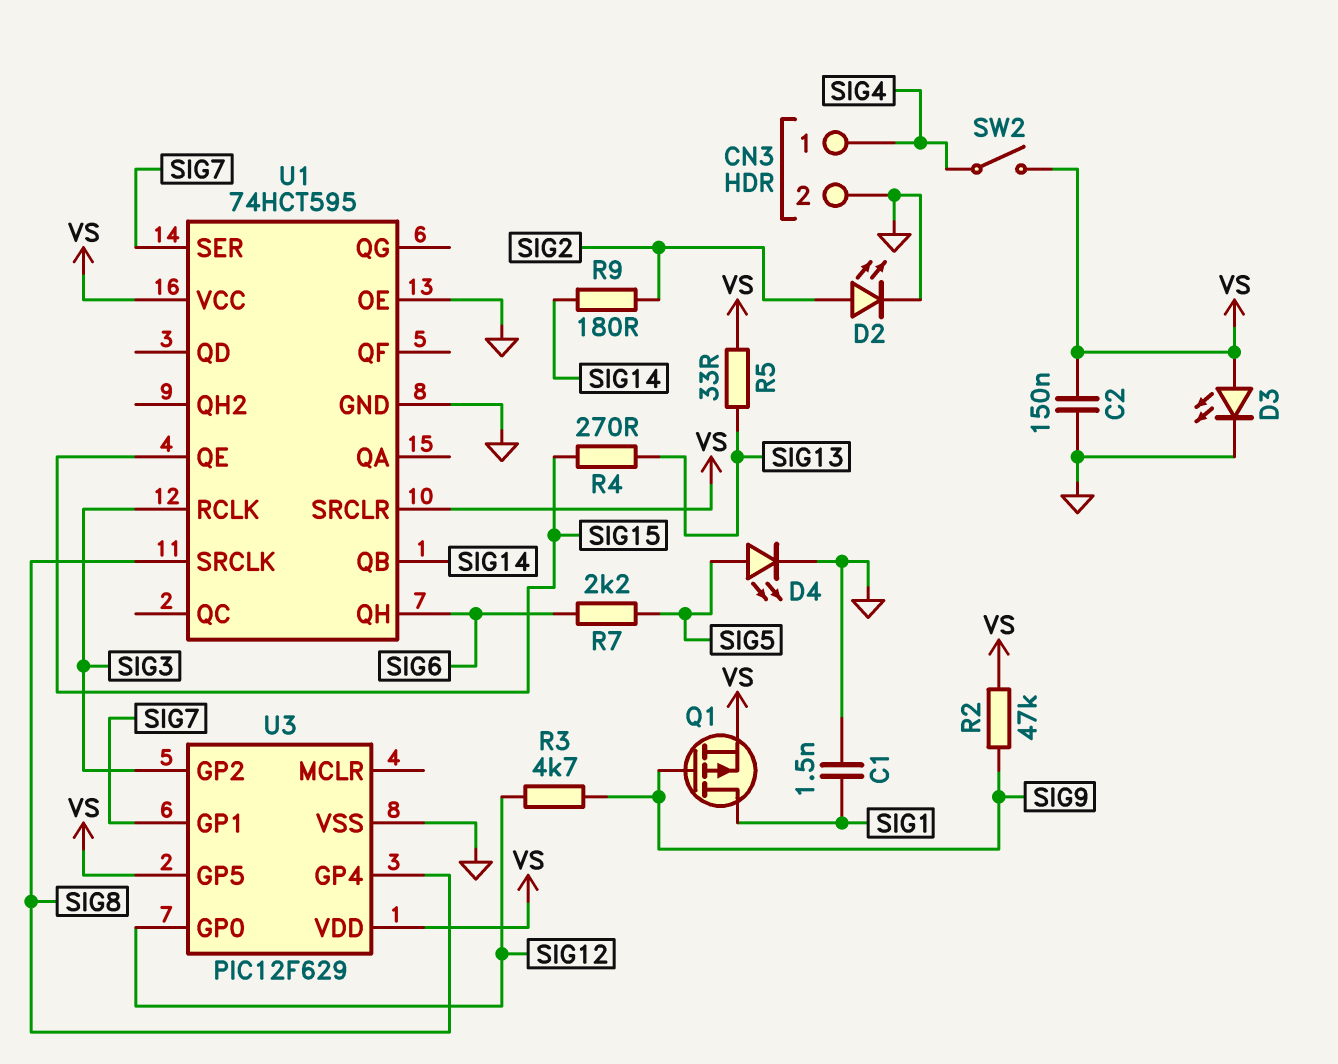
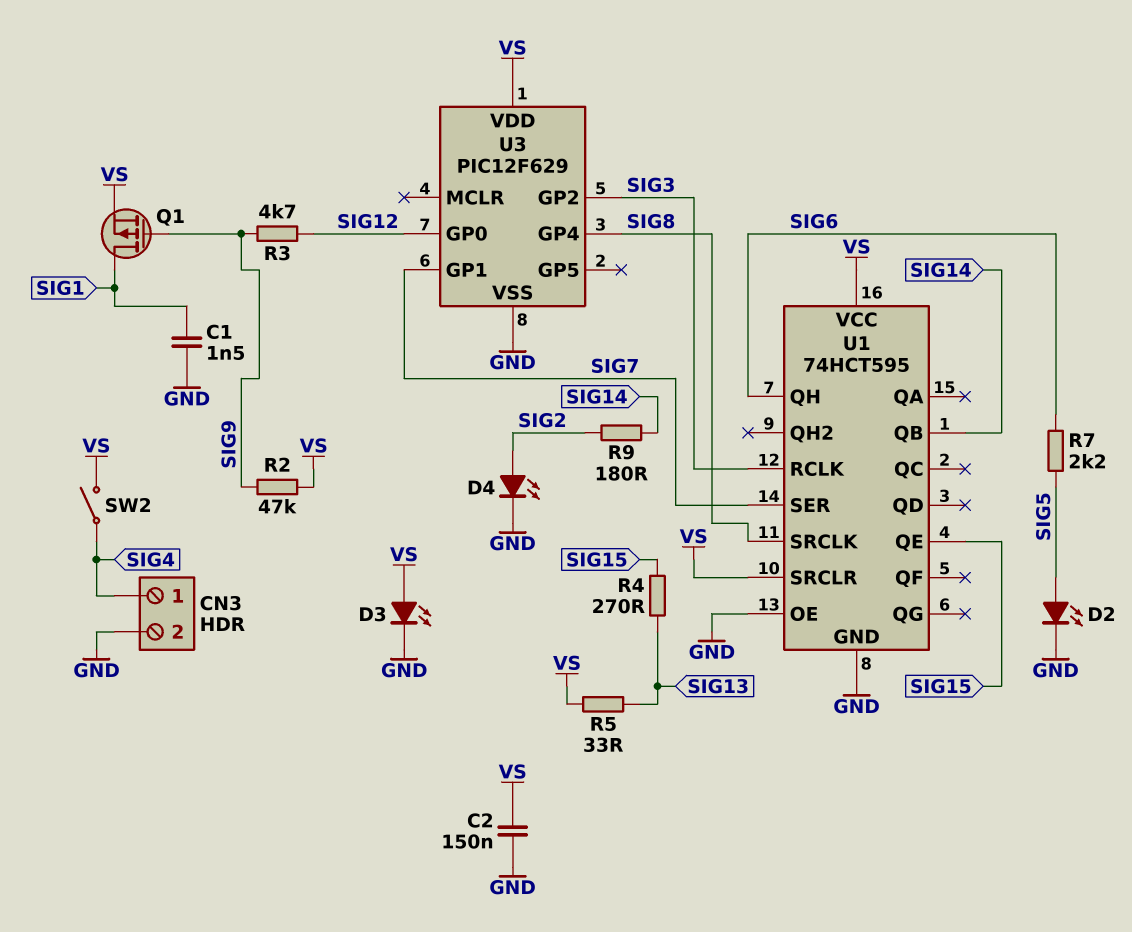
D2: LED (A SIG2, K GND) -> LED (A SIG5, K GND)
D4: LED (A SIG5, K GND) -> LED (A SIG2, K GND)
U3 pin GP5: VS -> none

